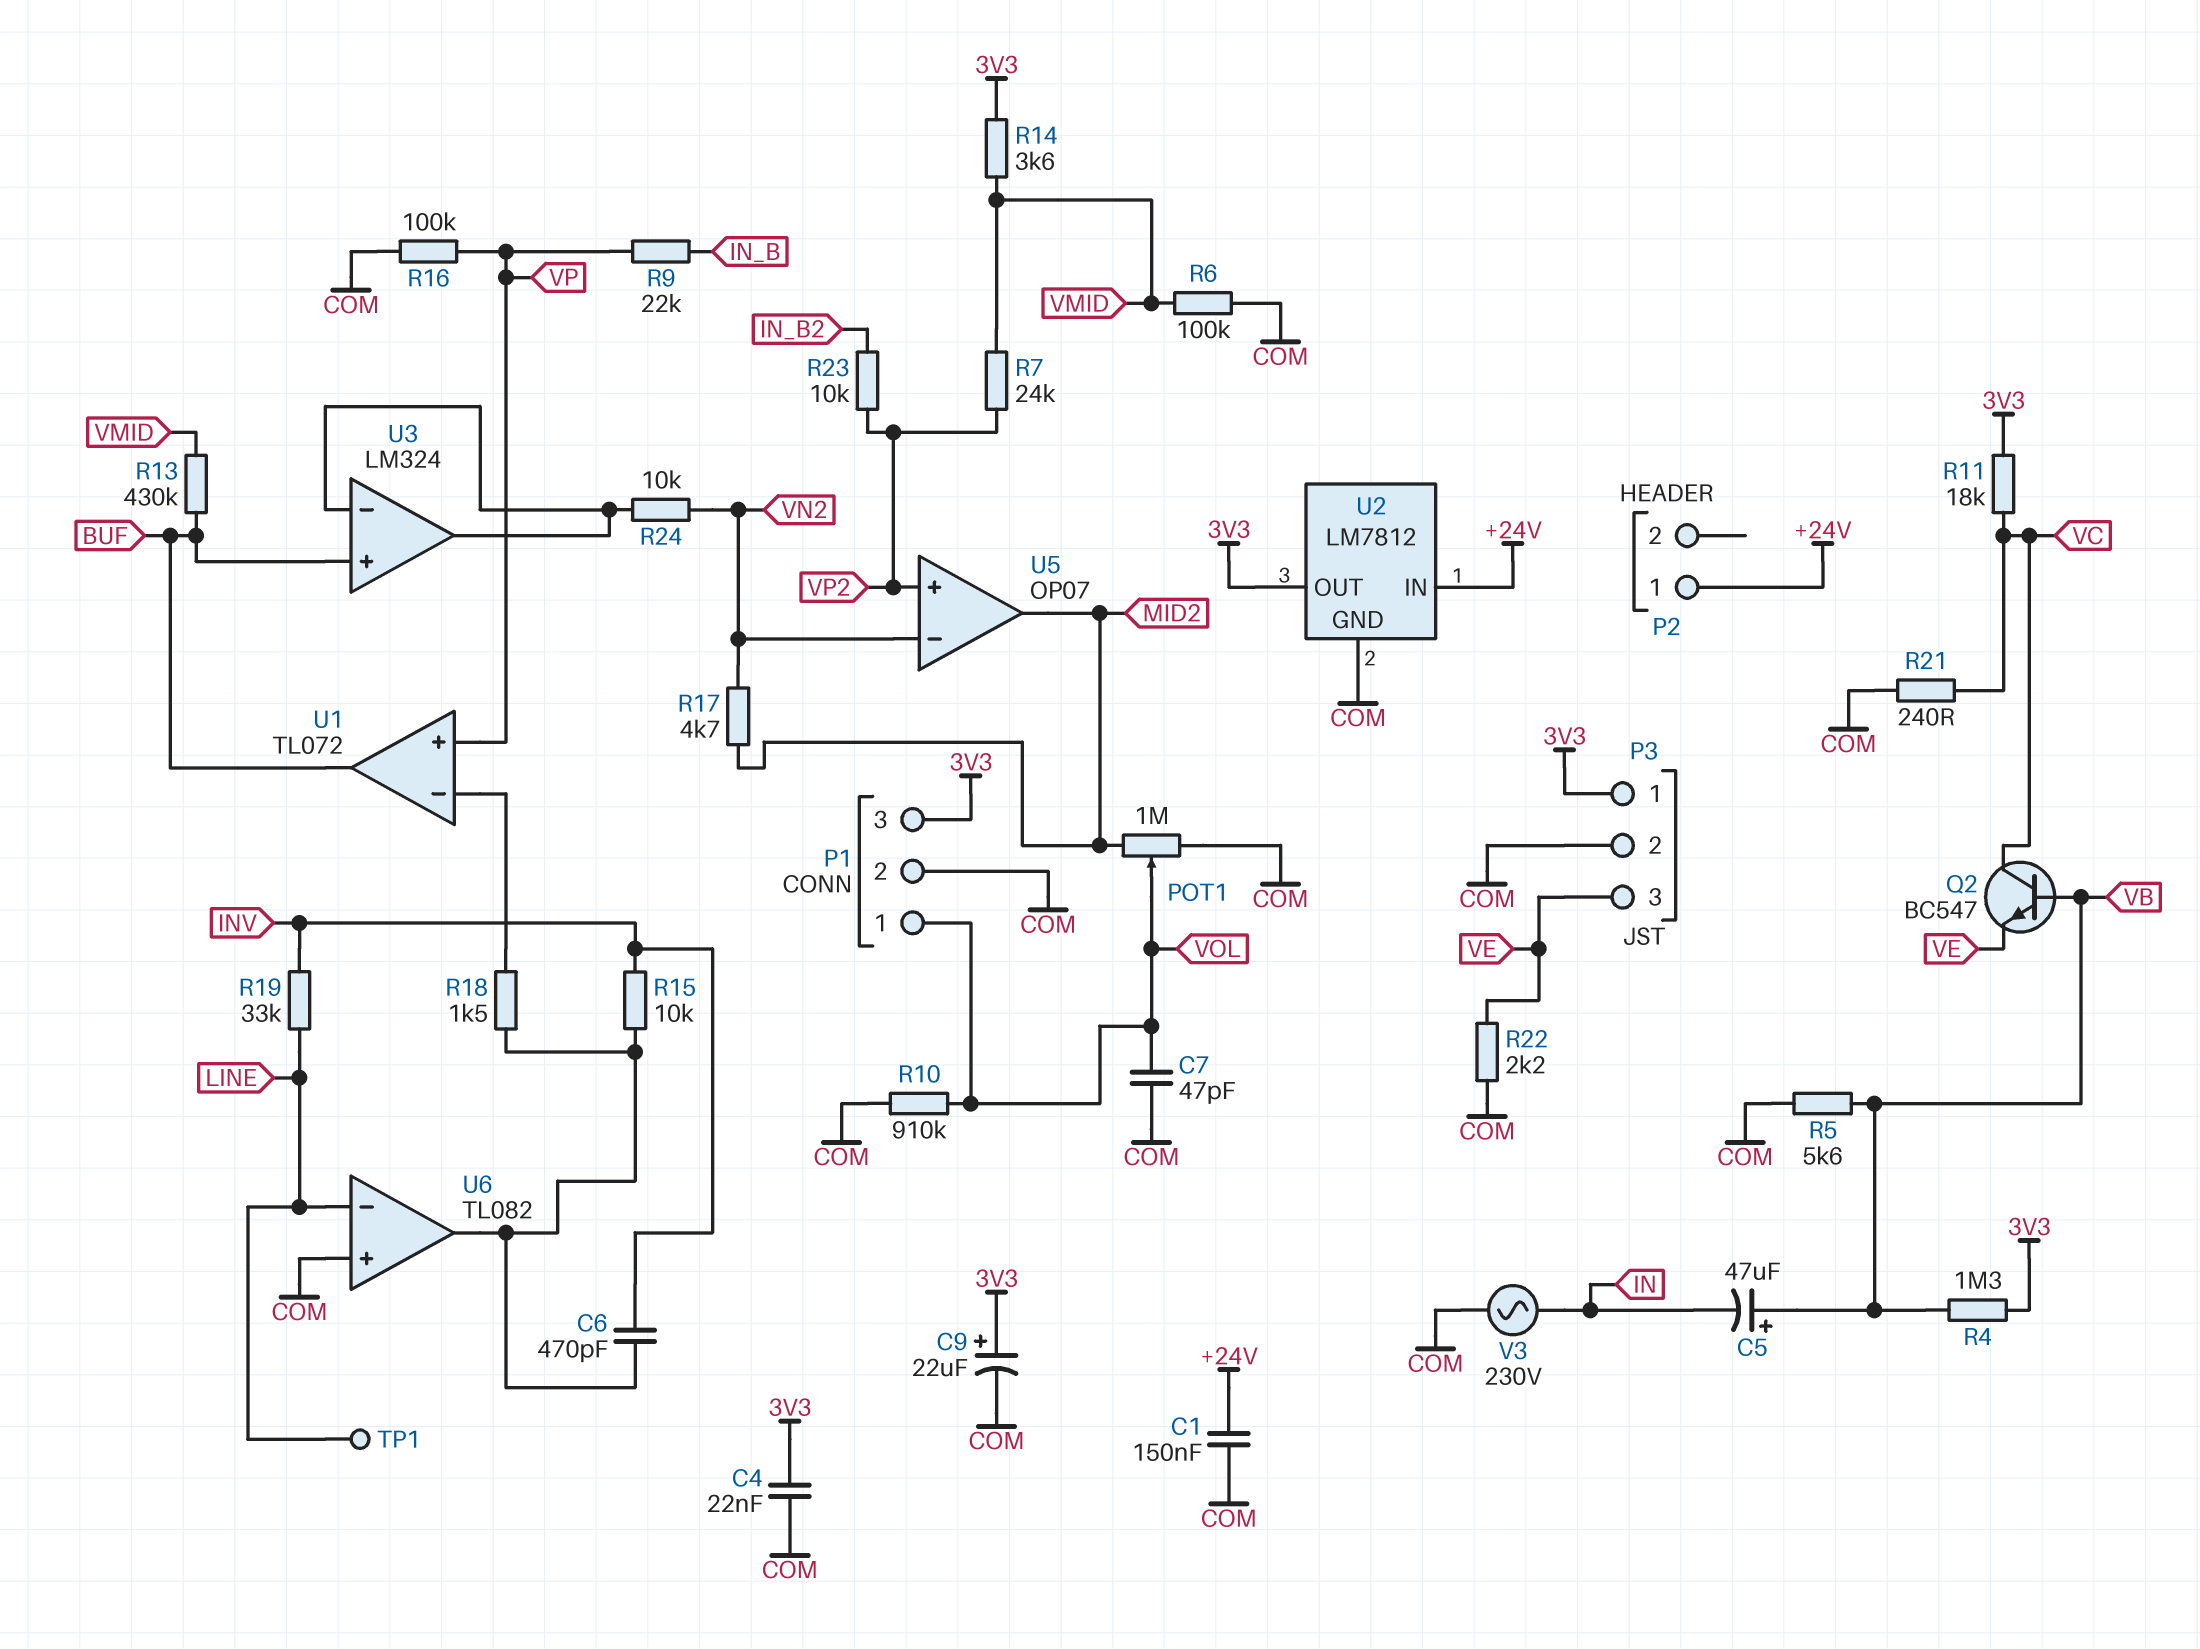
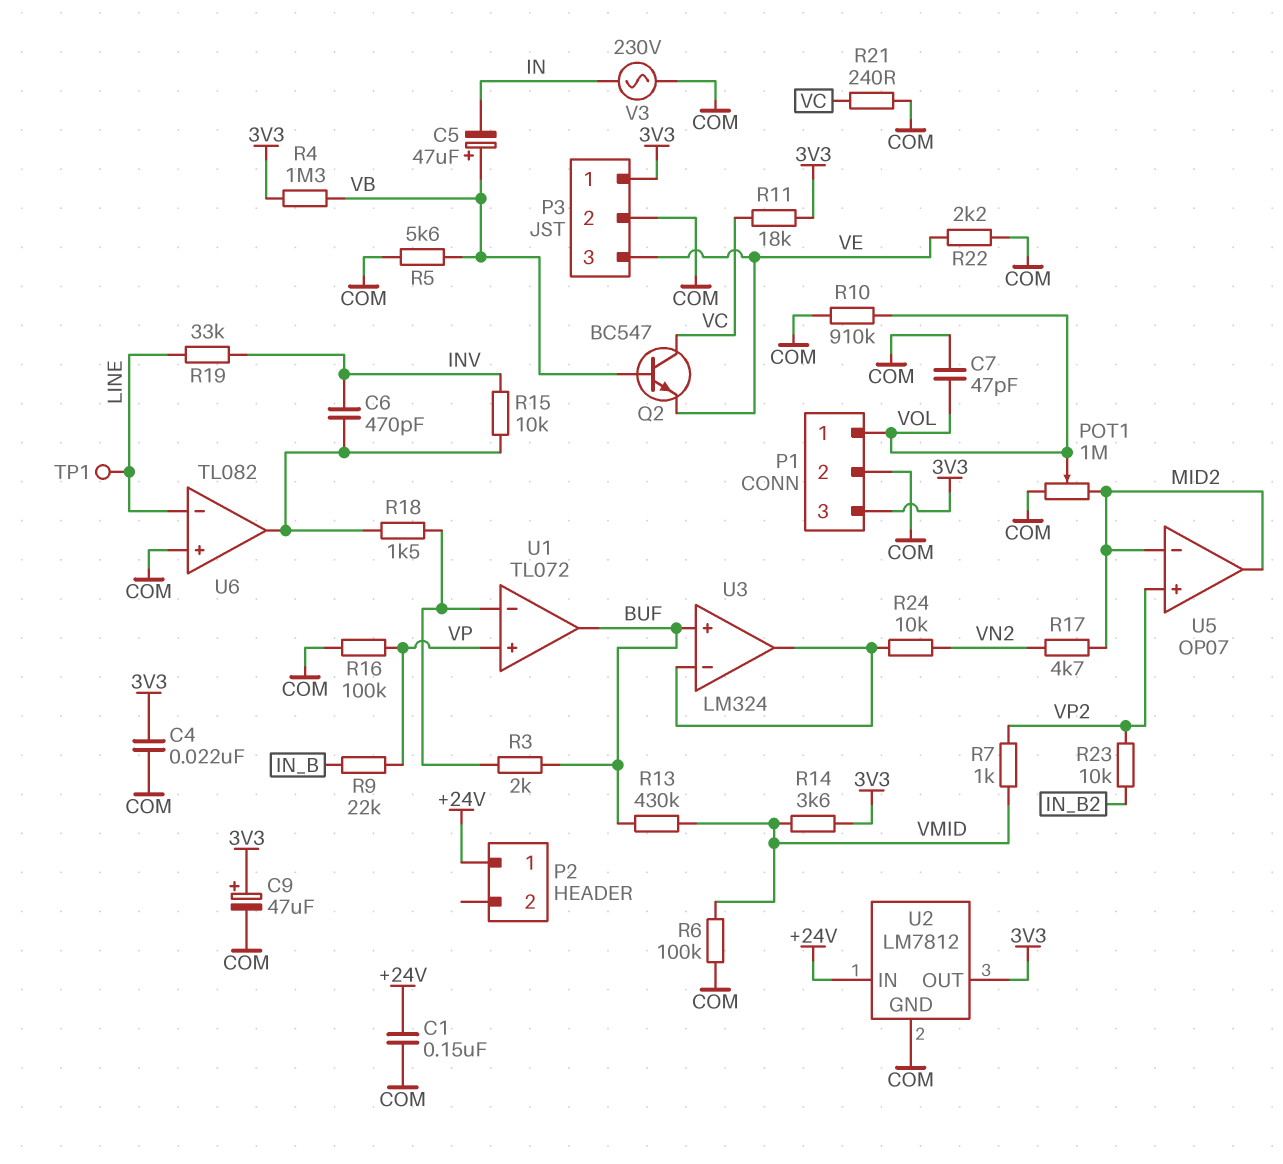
C9: 22uF (plus 3V3, minus COM) -> 47uF (plus 3V3, minus COM)
R3: none -> 2k (BUF, U1/in-)
R7: 24k (VMID, VP2) -> 1k (VMID, VP2)
U5 pin in-: VN2 -> MID2

